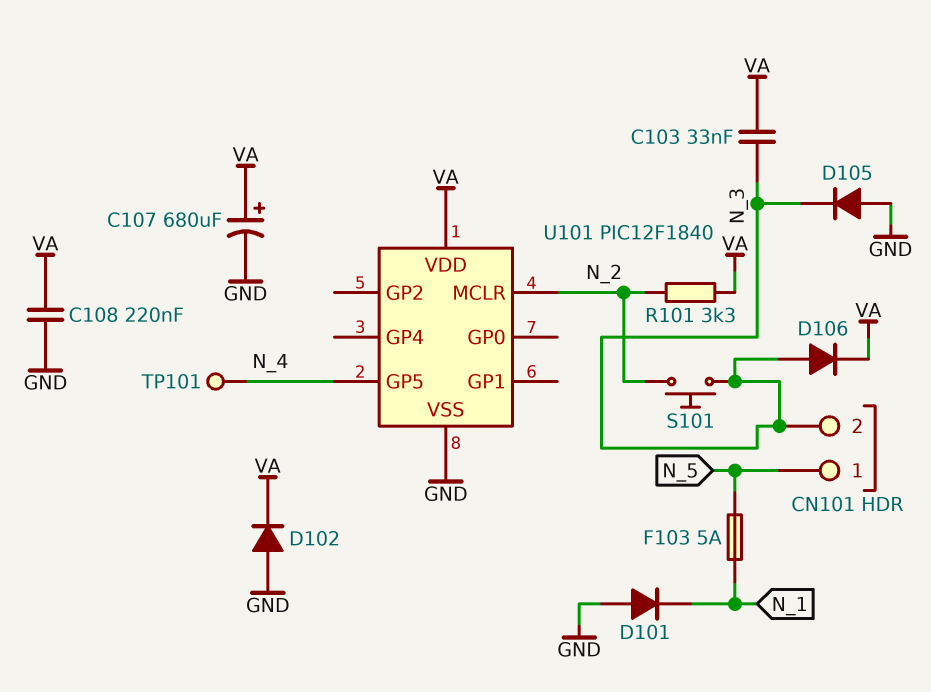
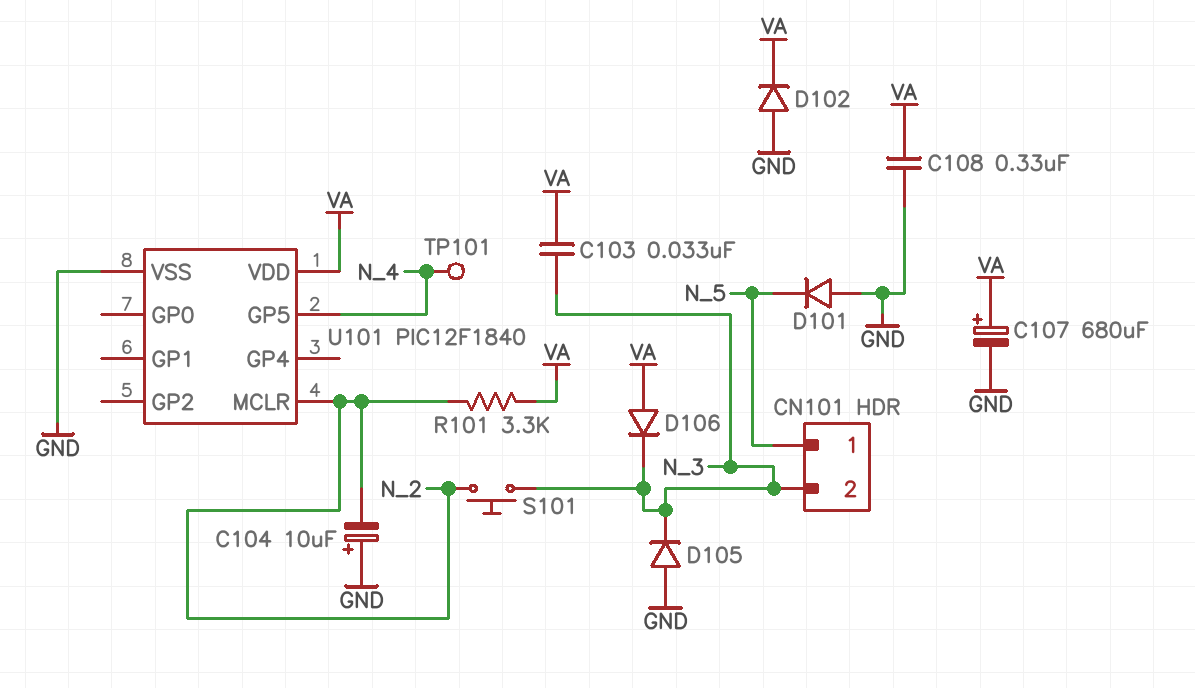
C104: none -> 10uF (plus GND, minus N_2)
C108: 220nF (GND, VA) -> 330nF (GND, VA)
D101: diode (A GND, K N_1) -> diode (A GND, K N_5)
D106: diode (A N_3, K VA) -> diode (A VA, K N_3)
F103: 5A (N_1, N_5) -> none

